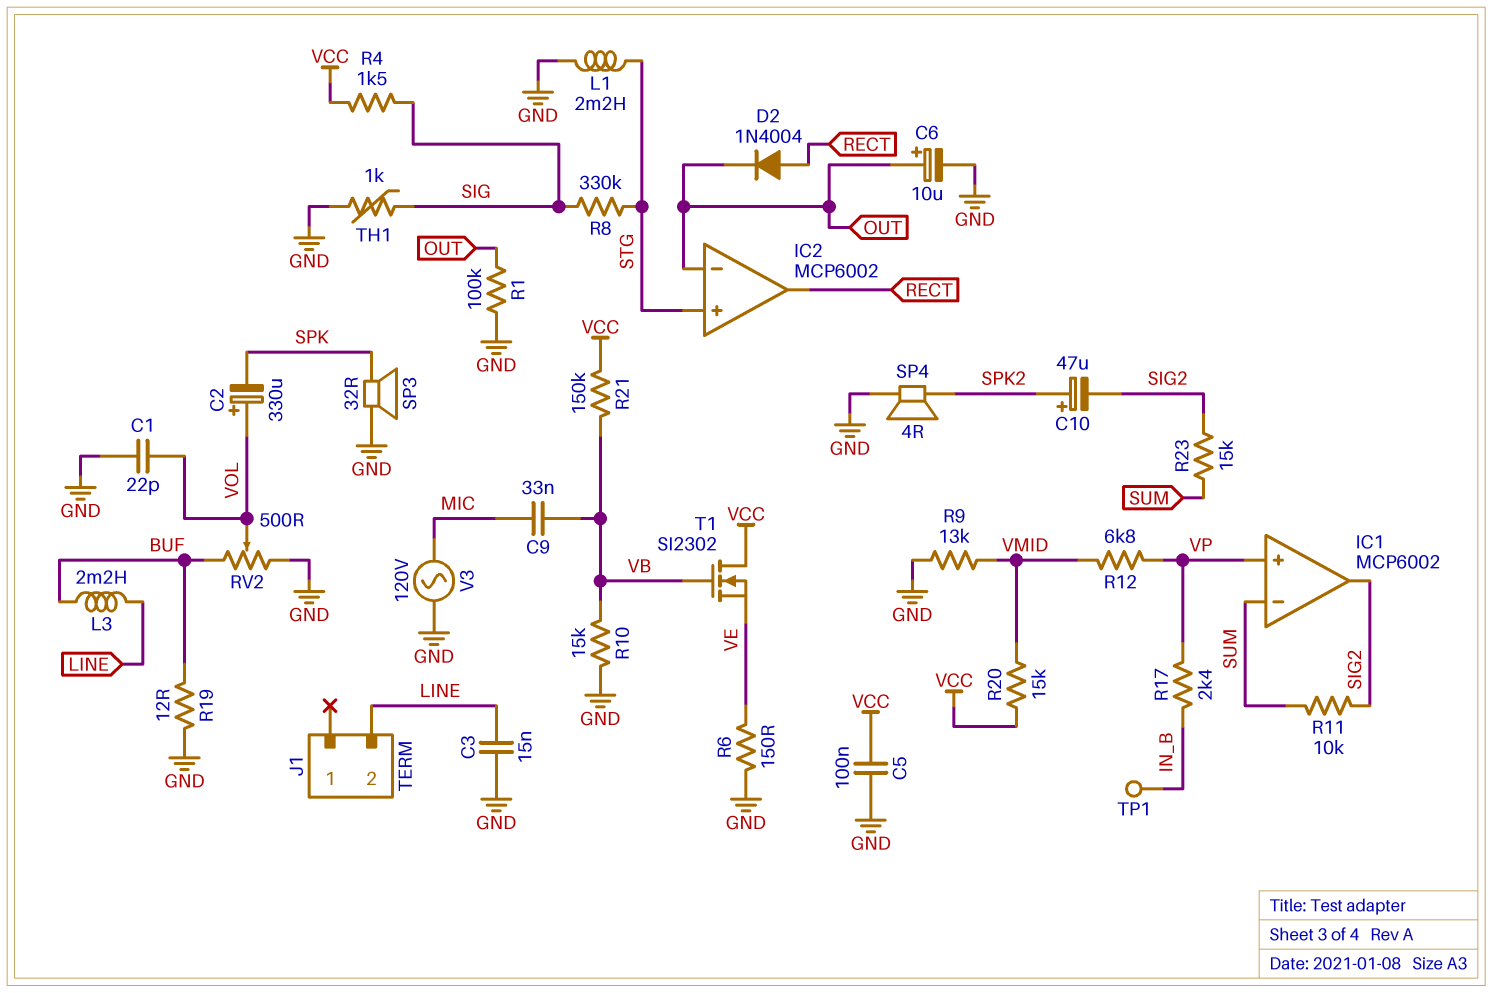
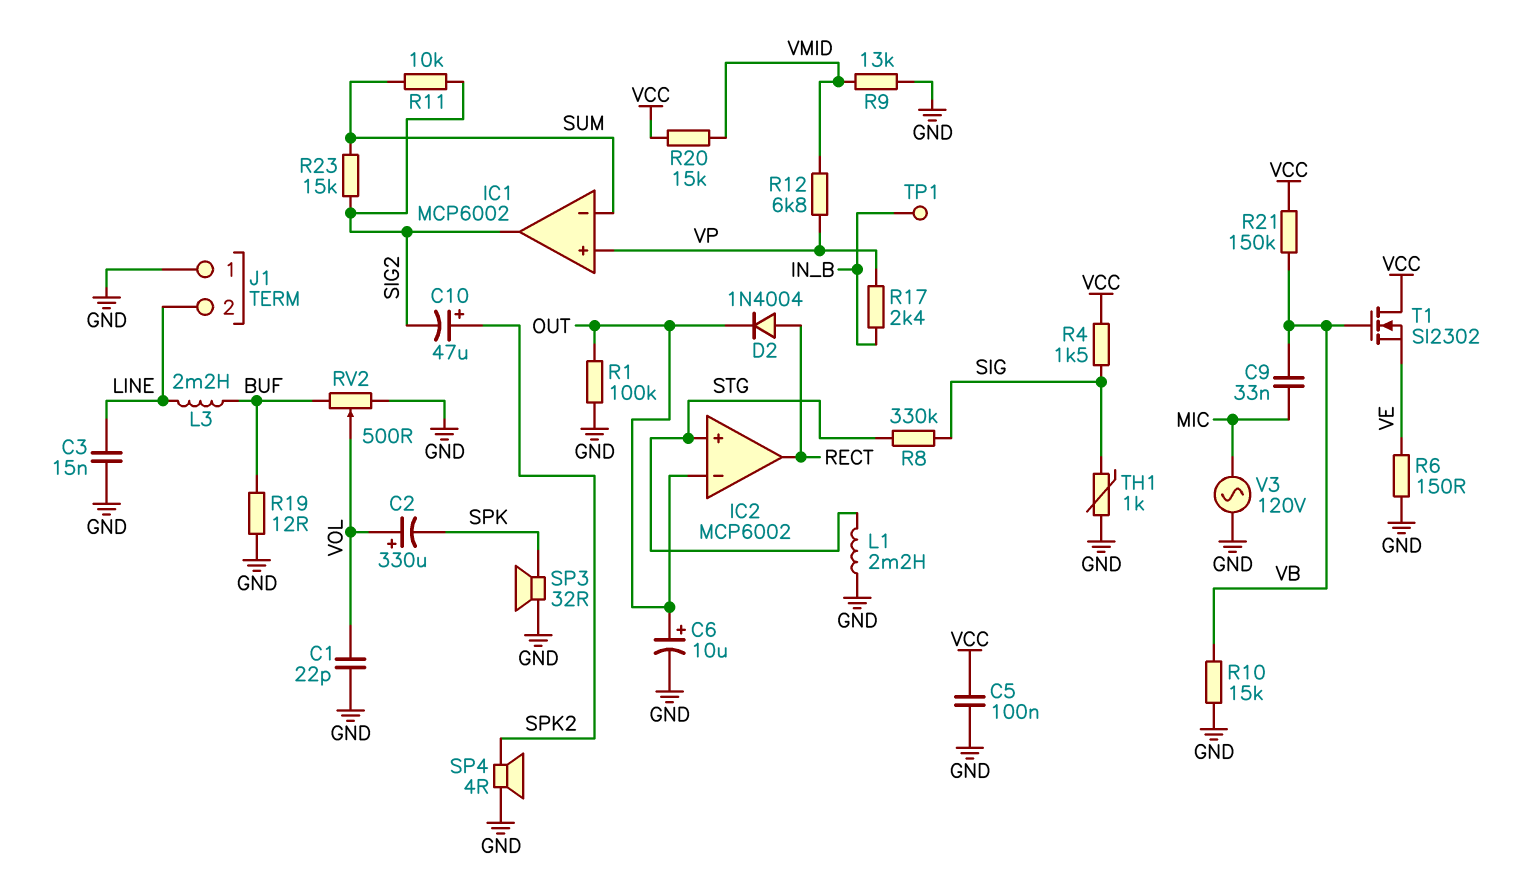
J1 pin 1: none -> GND

